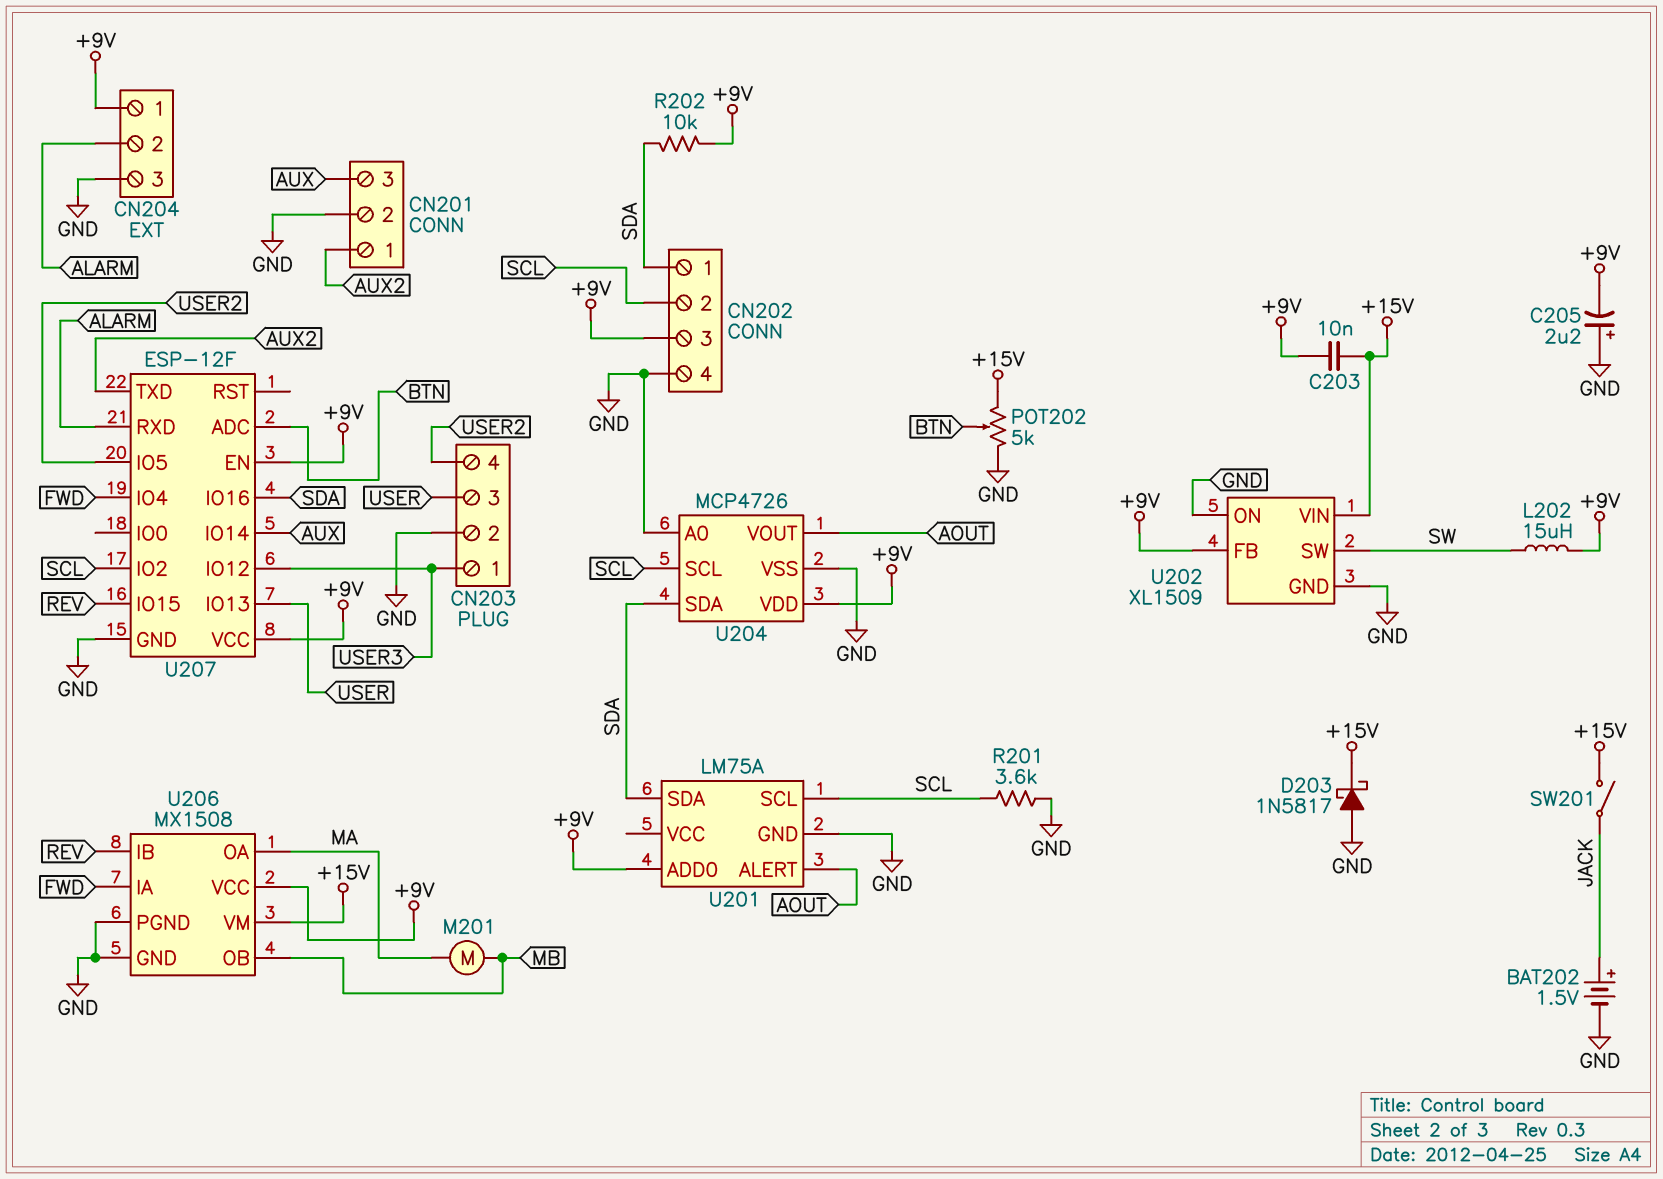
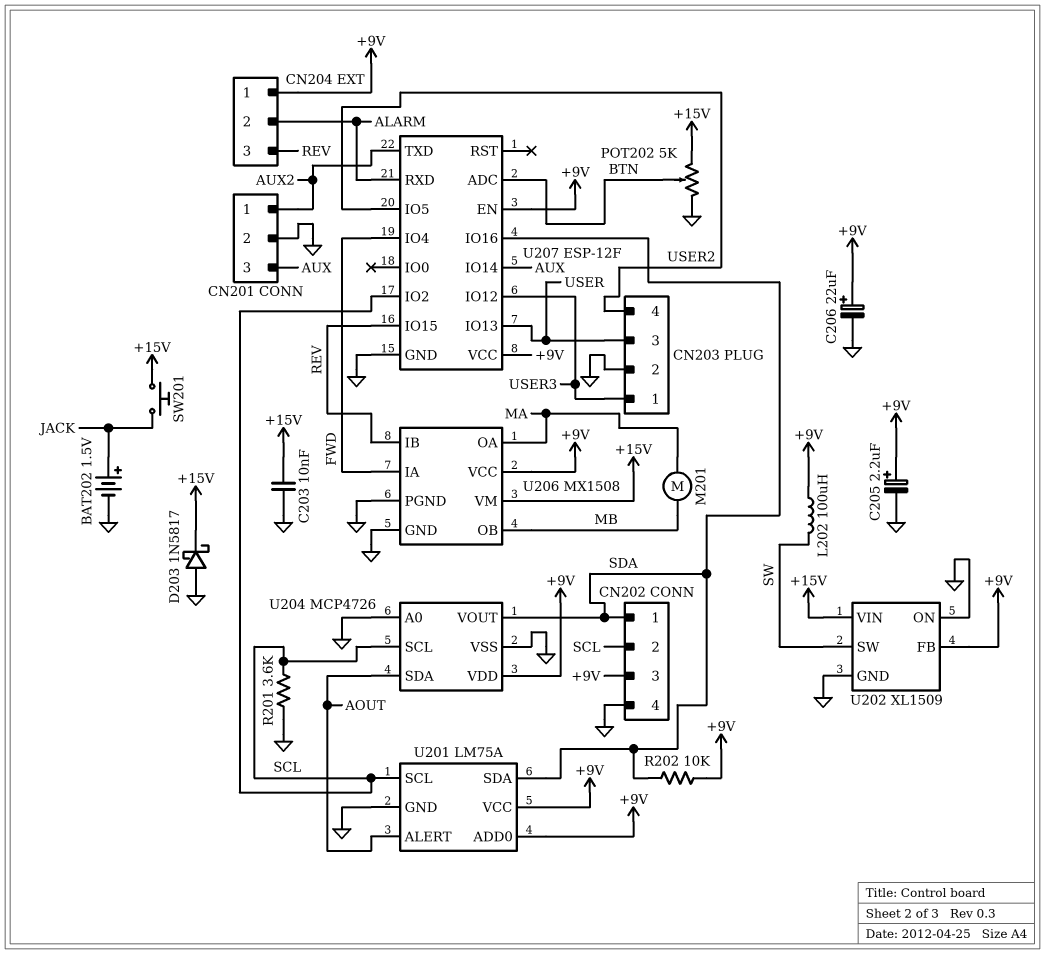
C203: 10nF (+9V, +15V) -> 10nF (+15V, GND)
C205: 2.2uF (plus GND, minus +9V) -> 2.2uF (plus +9V, minus GND)
C206: none -> 22uF (plus +9V, minus GND)
CN204 pin 3: GND -> REV
L202: 15uH (+9V, SW) -> 100uH (+9V, SW)
SW201: switch (+15V, JACK) -> button (+15V, JACK)
U201 pin VCC: none -> +9V
U204 pin SDA: SDA -> AOUT
U204 pin VOUT: AOUT -> SDA

